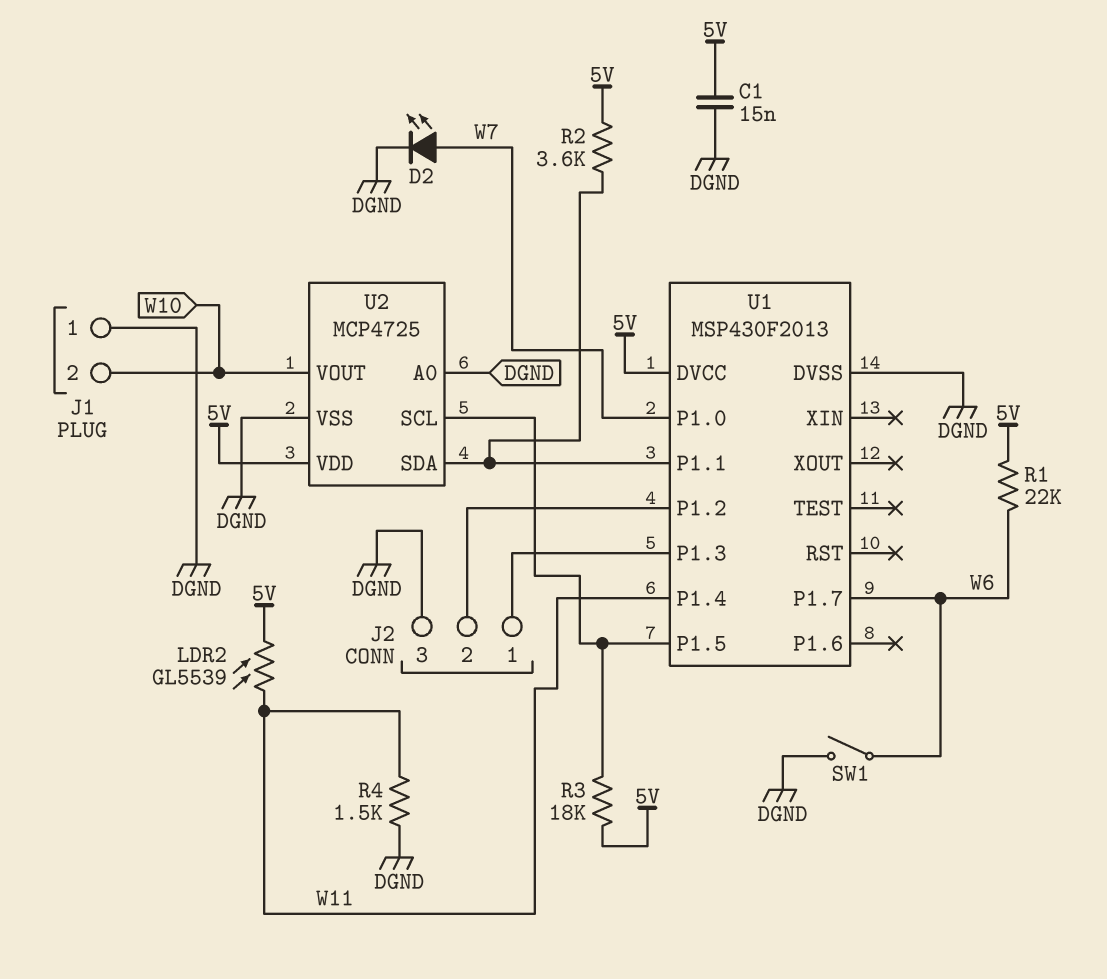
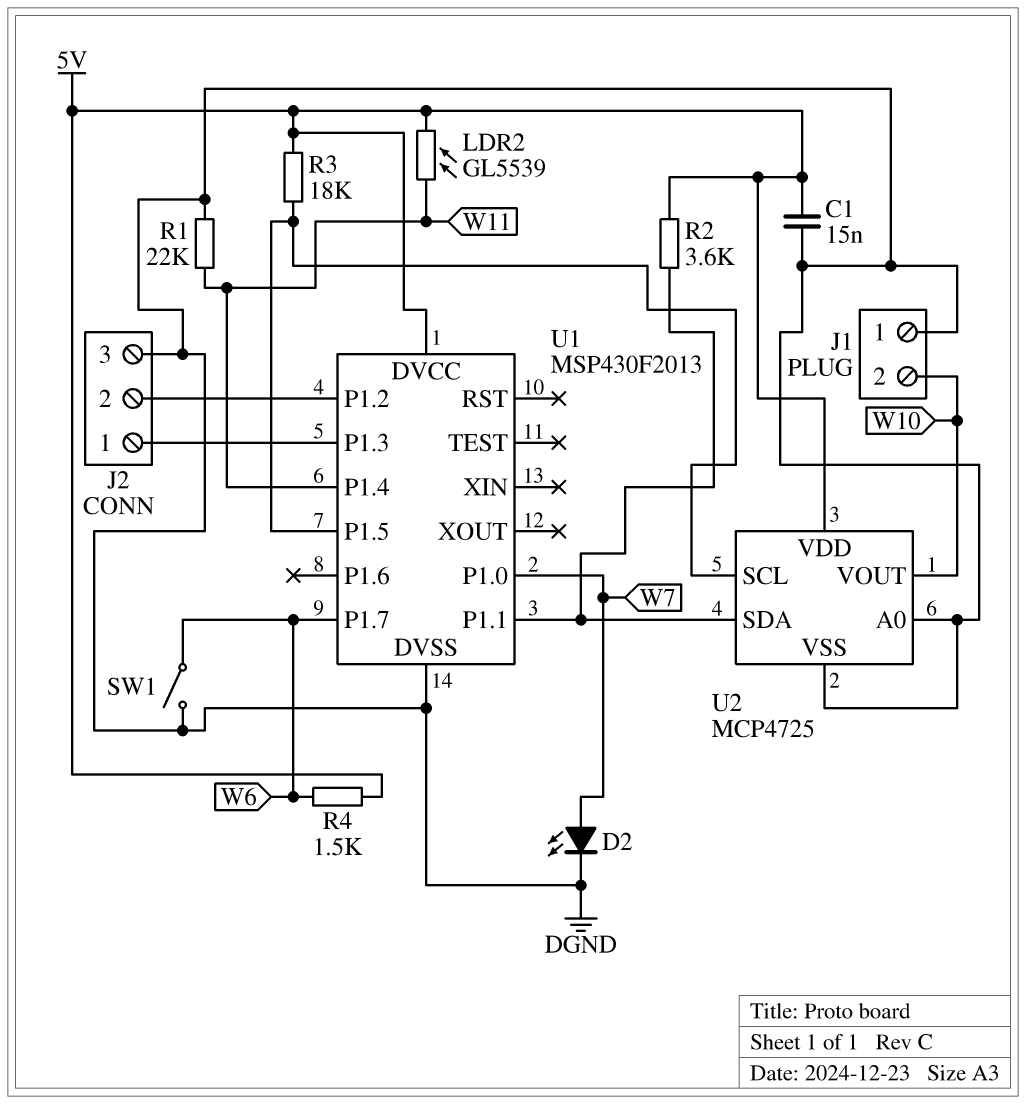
R1: 22k (5V, W6) -> 22k (DGND, W11)
R4: 1.5k (DGND, W11) -> 1.5k (5V, W6)

